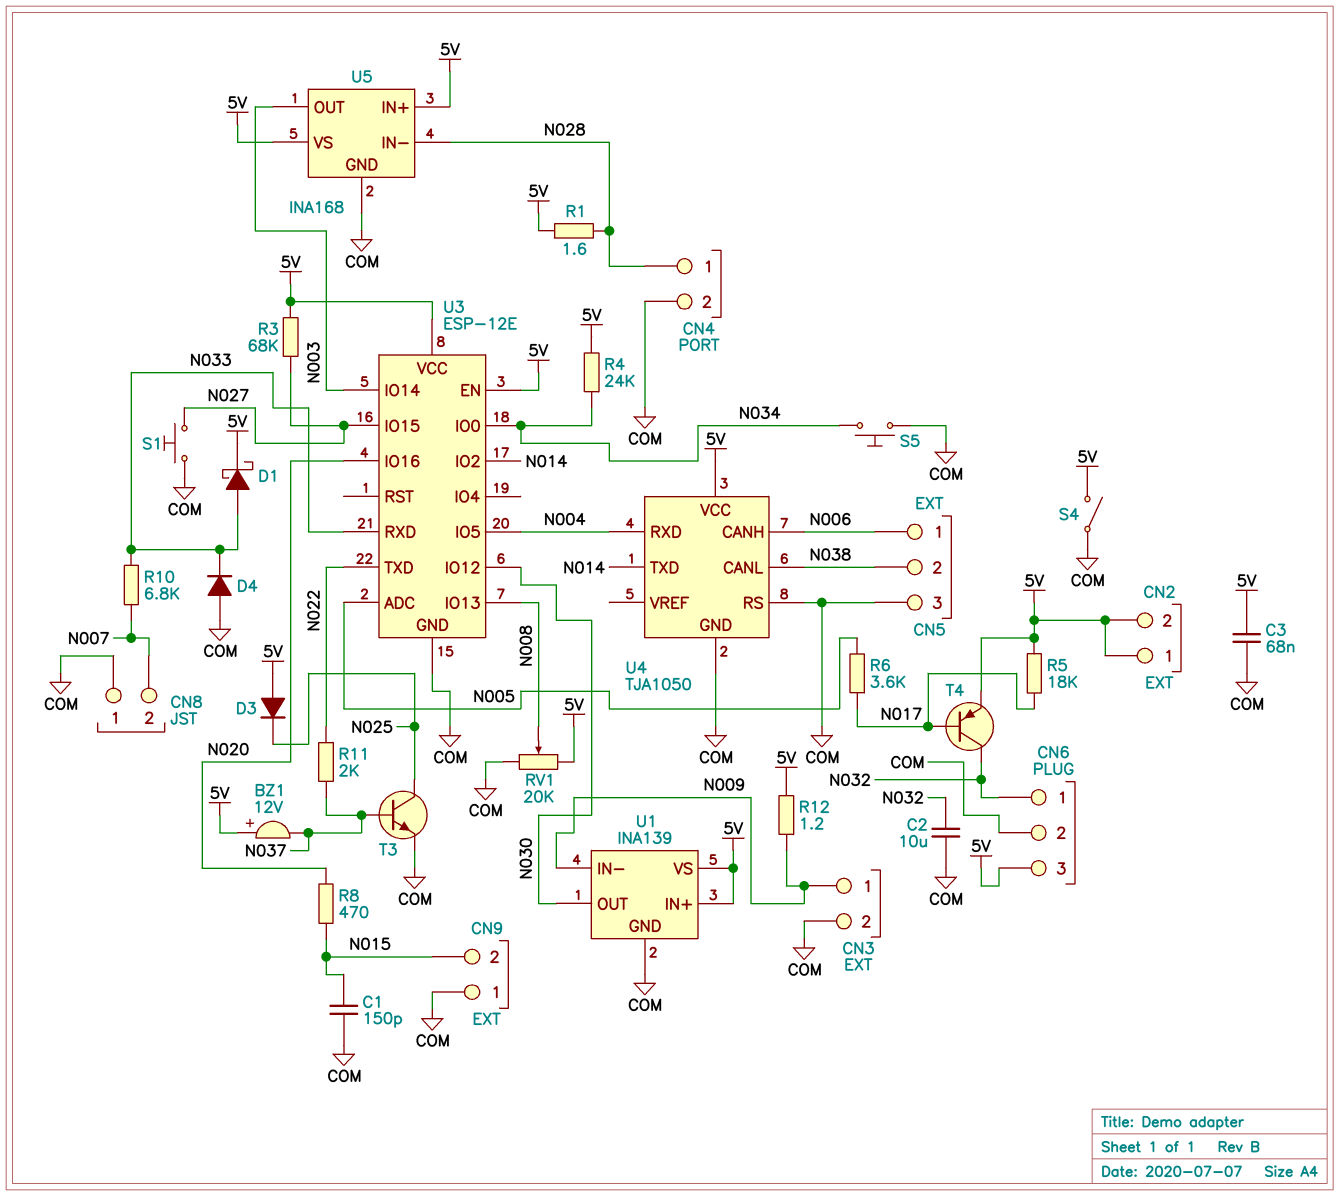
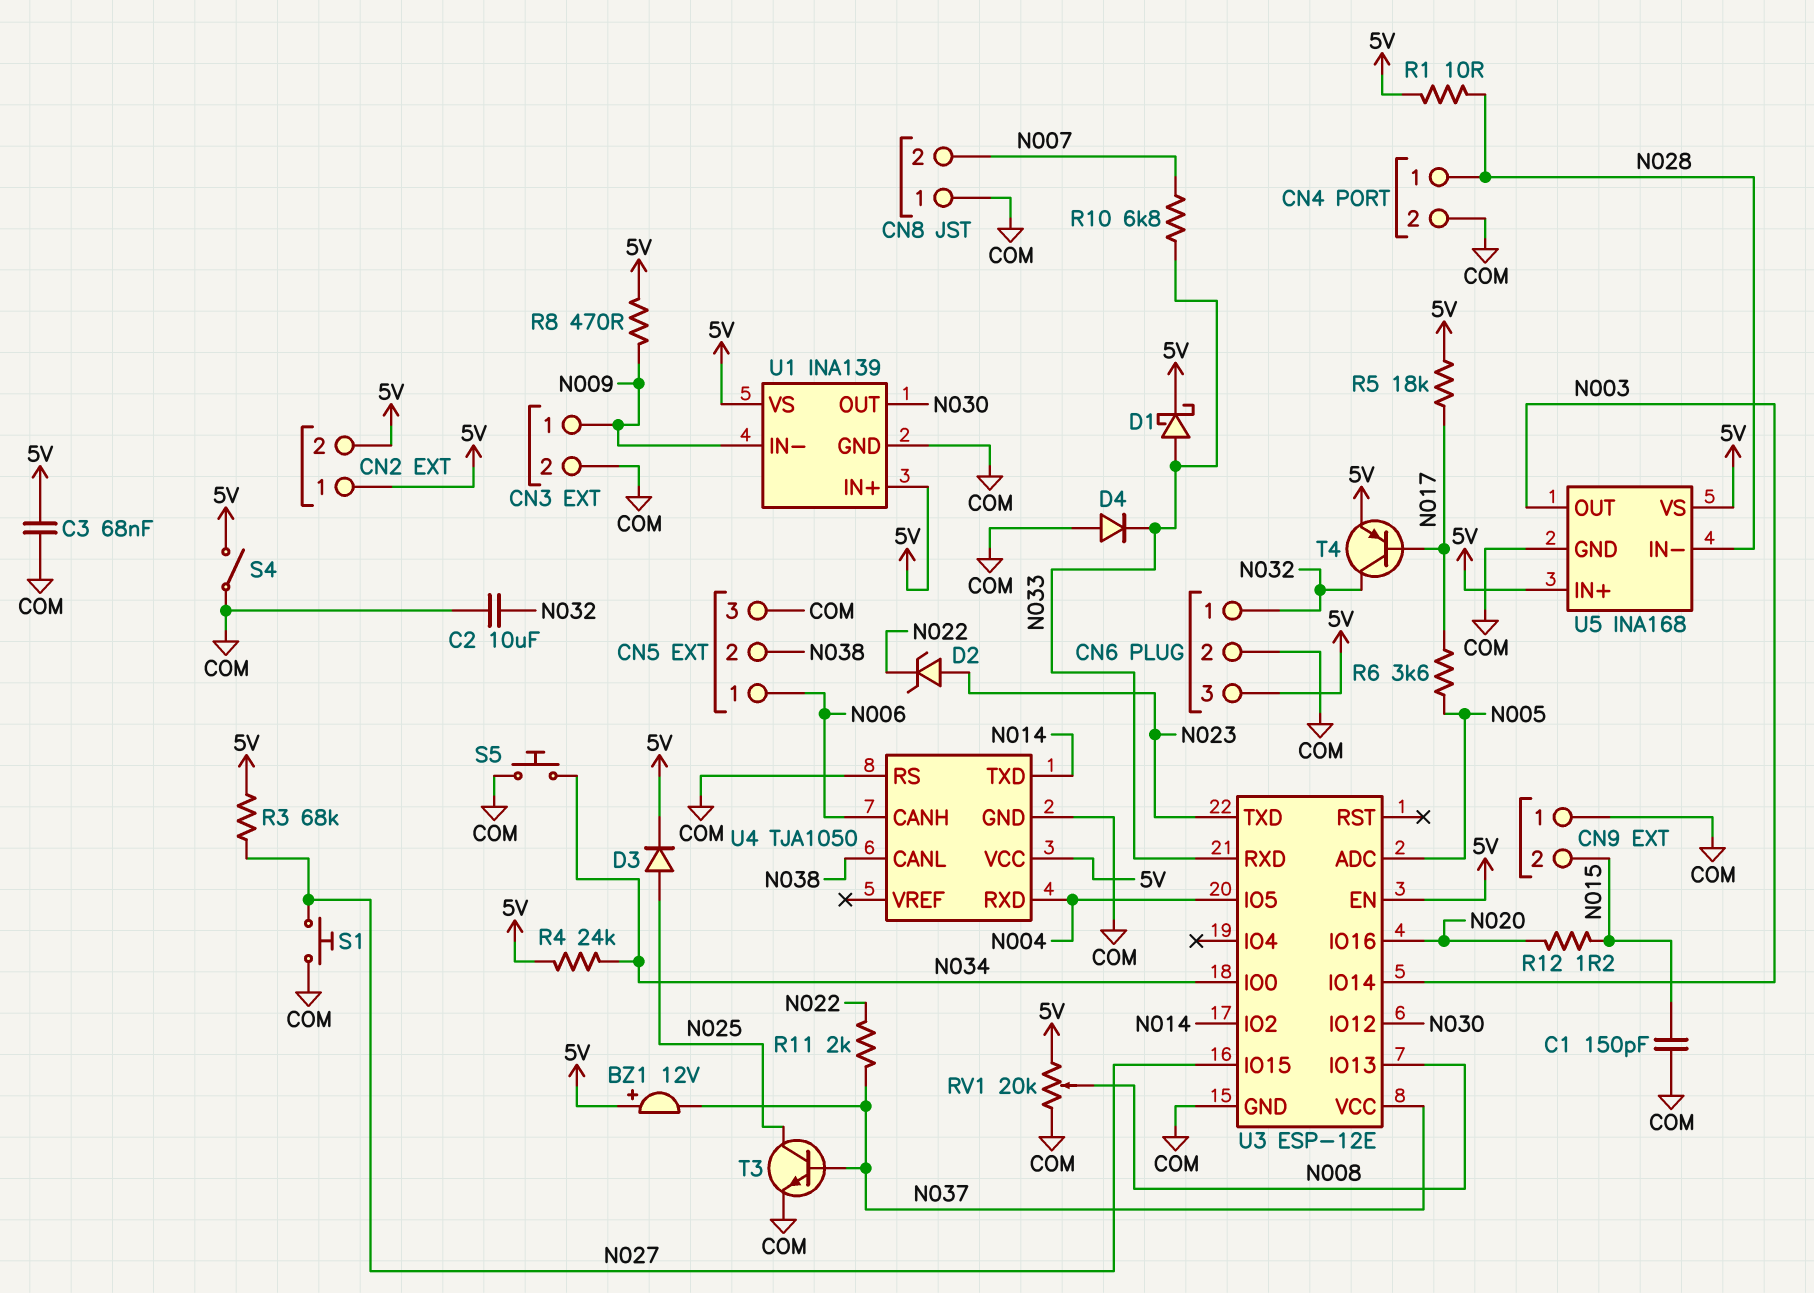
D2: none -> zener (A N023, K N022)
D3: diode (A 5V, K N025) -> diode (A N025, K 5V)
R1: 1.6 (5V, N028) -> 10 (5V, N028)
R8: 470 (N015, N020) -> 470 (5V, N009)
R12: 1.2 (5V, N009) -> 1.2 (N015, N020)
U3 pin TXD: N022 -> N023
U3 pin VCC: 5V -> N037

